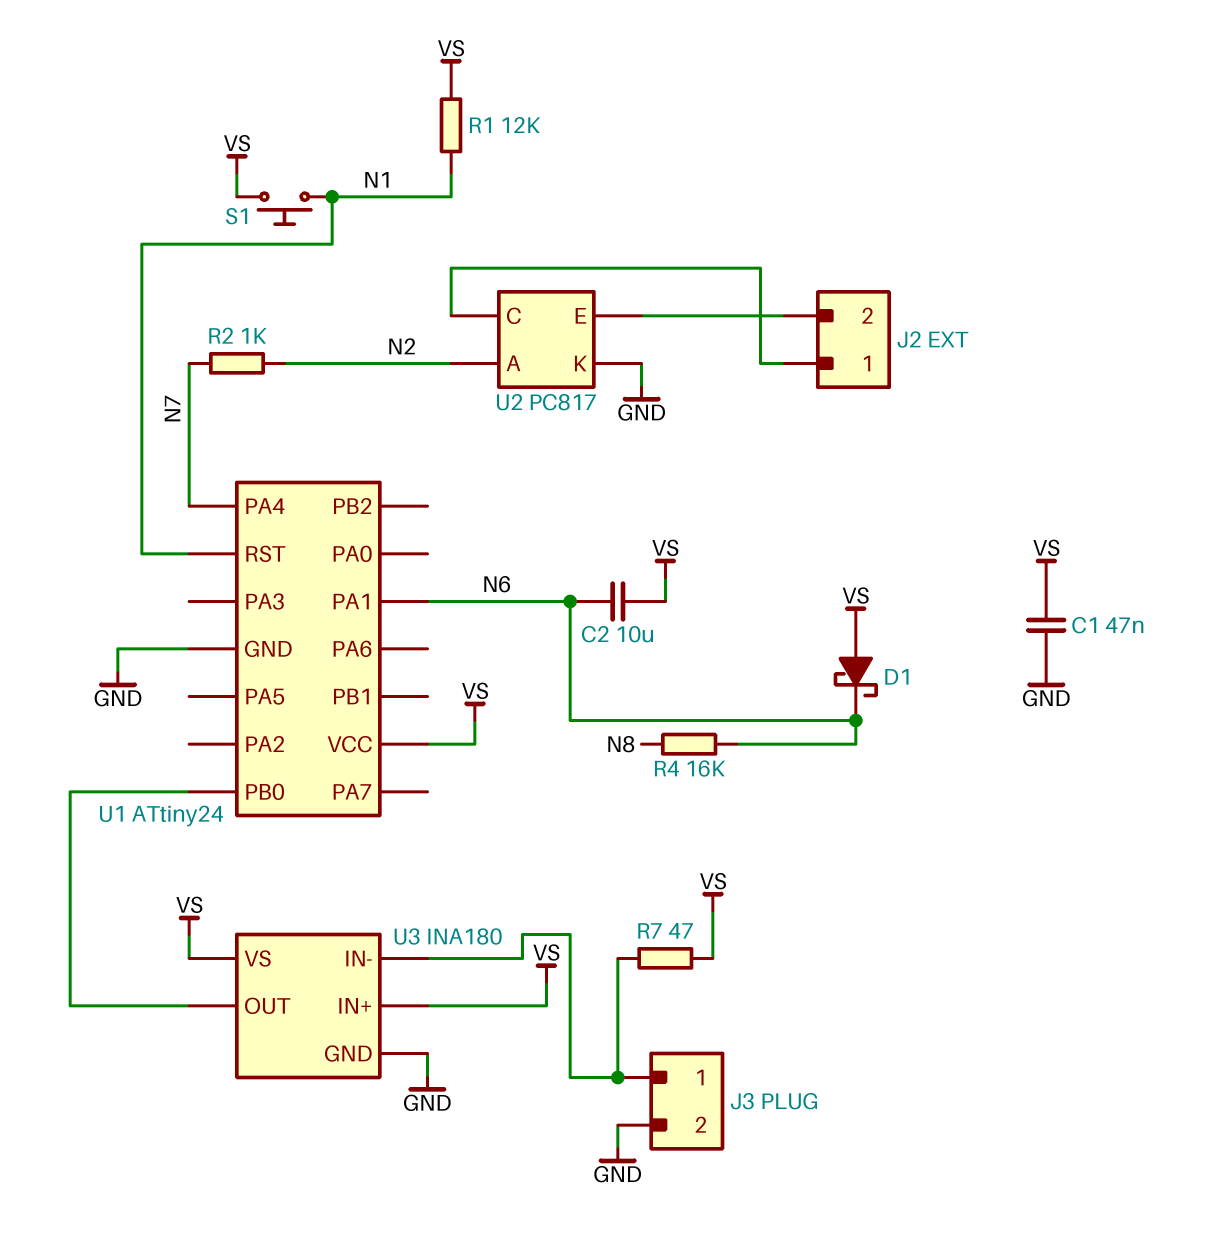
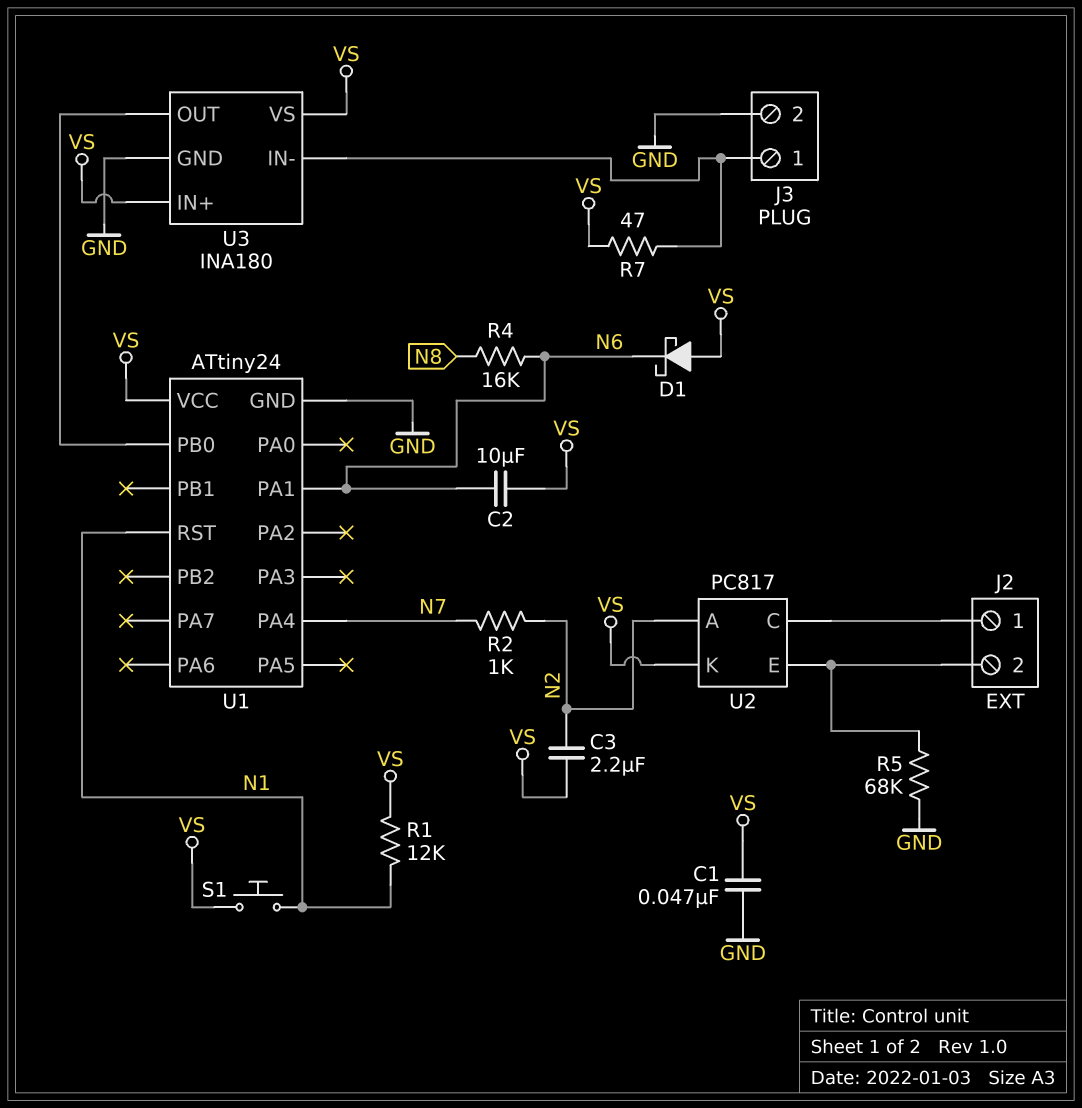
C3: none -> 2.2uF (N2, VS)
R5: none -> 68k (GND, J2/2)
U2 pin K: GND -> VS

